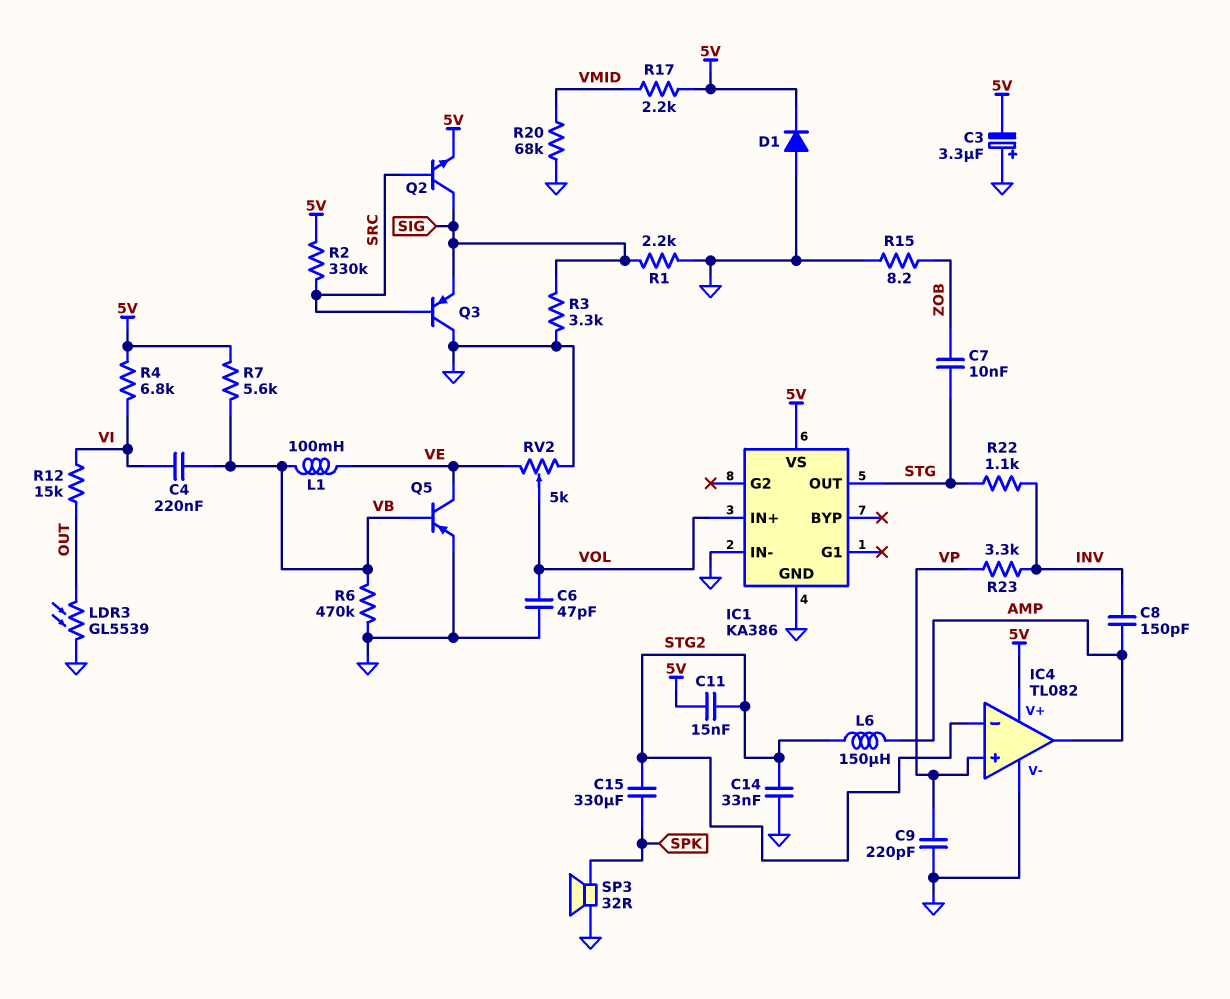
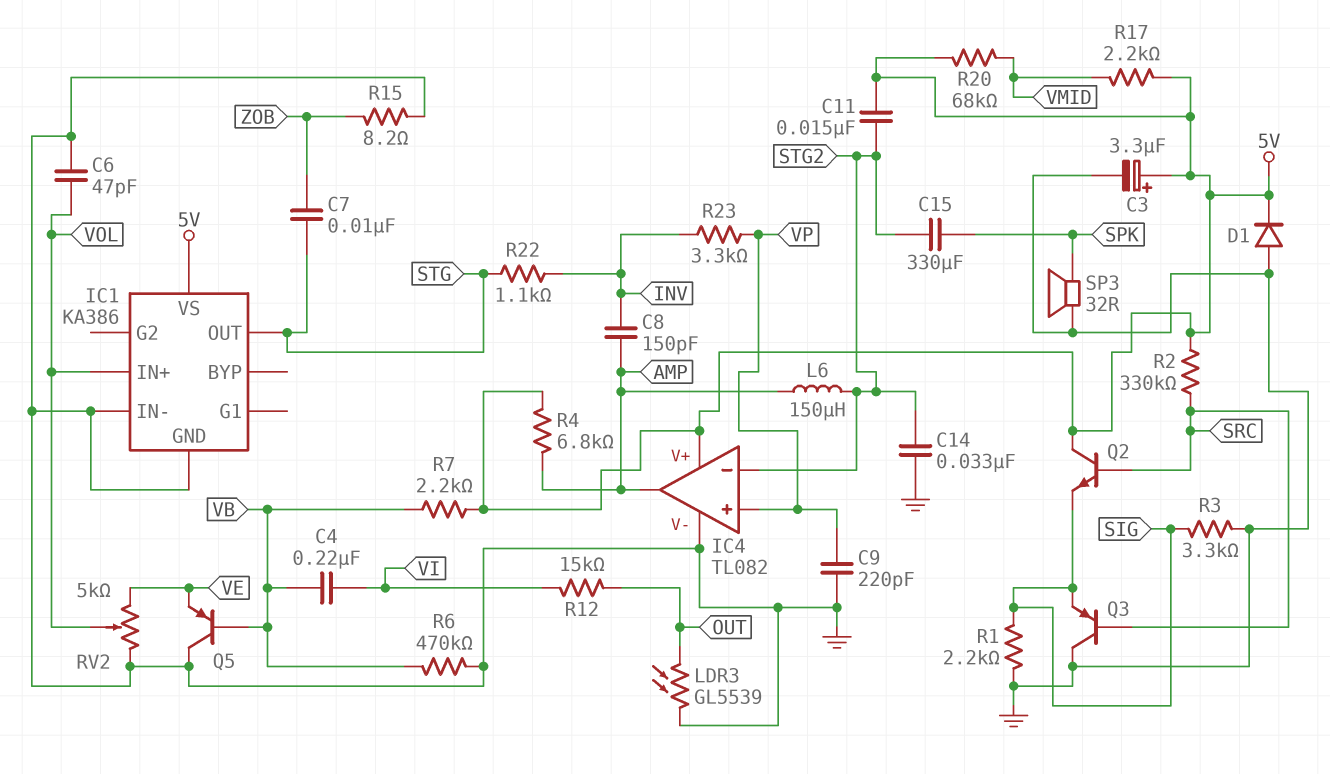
C3: 3.3uF (plus GND, minus 5V) -> 3.3uF (plus 5V, minus GND)
L1: 100mH (VB, VE) -> none
Q2: NPN (B SRC, C SIG, E 5V) -> NPN (B SRC, C 5V, E SIG)
Q5: PNP (B VB, C VE, E GND) -> PNP (B VB, C GND, E VE)
R4: 6.8k (5V, VI) -> 6.8k (5V, AMP)
R7: 5.6k (5V, VB) -> 2.2k (5V, VB)
R20: 68k (GND, VMID) -> 68k (5V, VMID)

